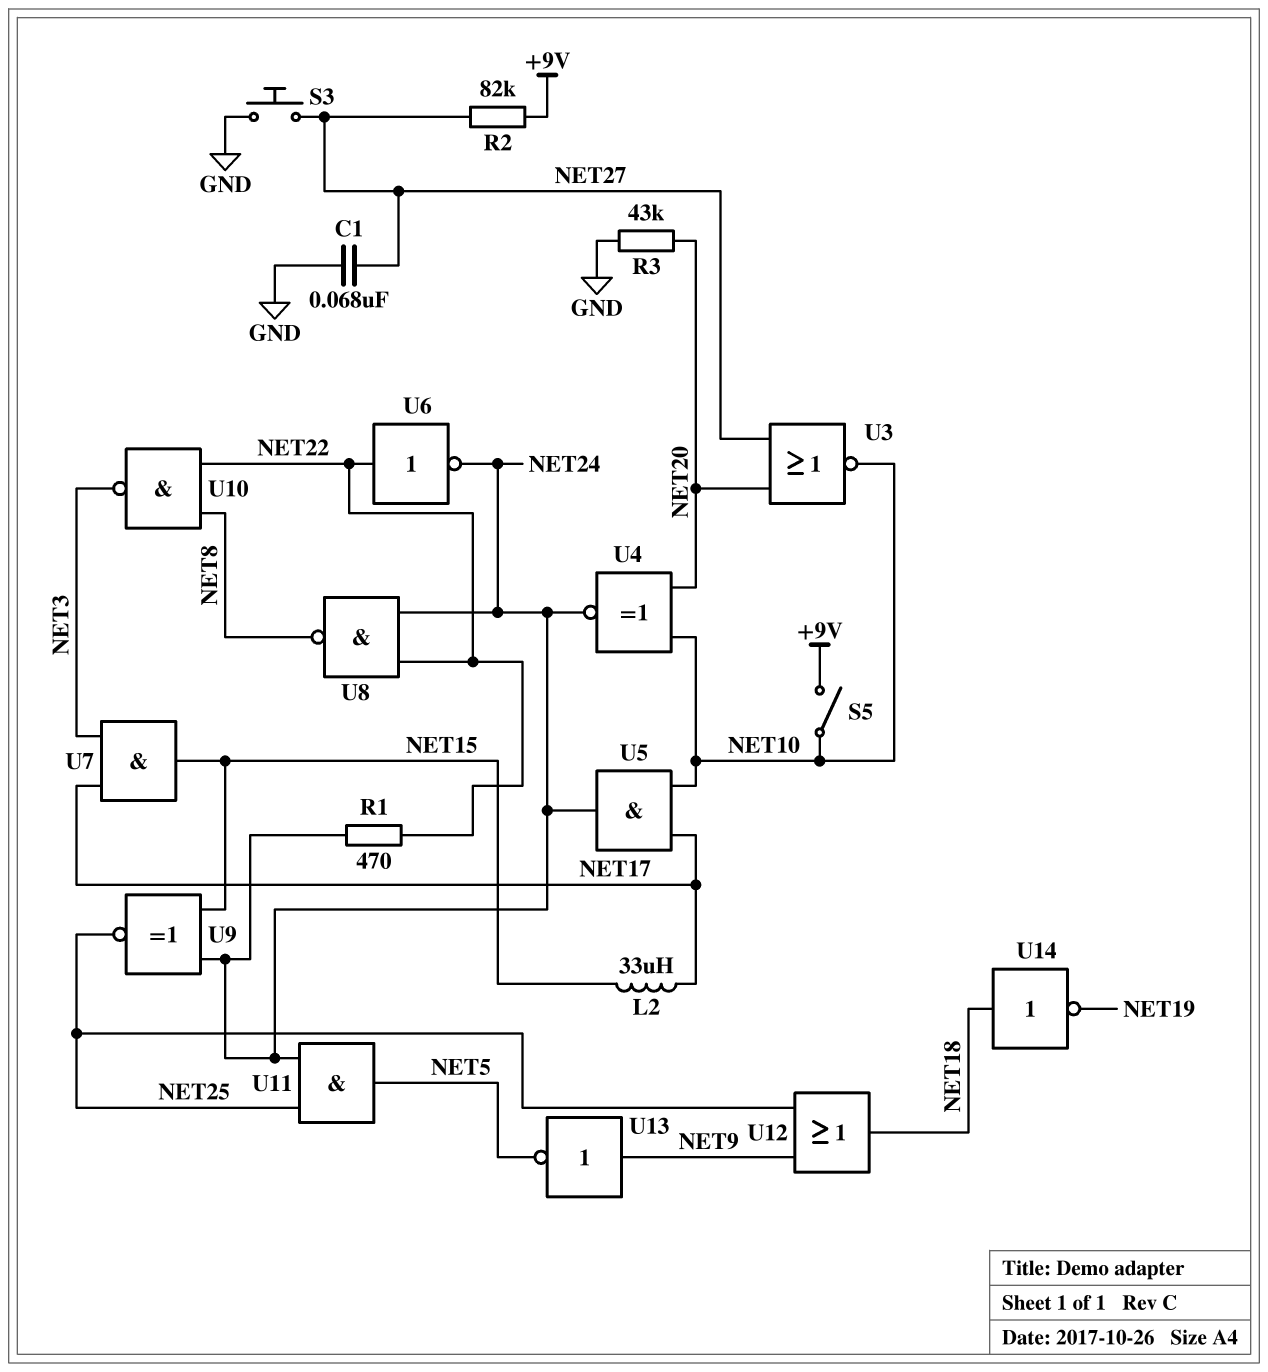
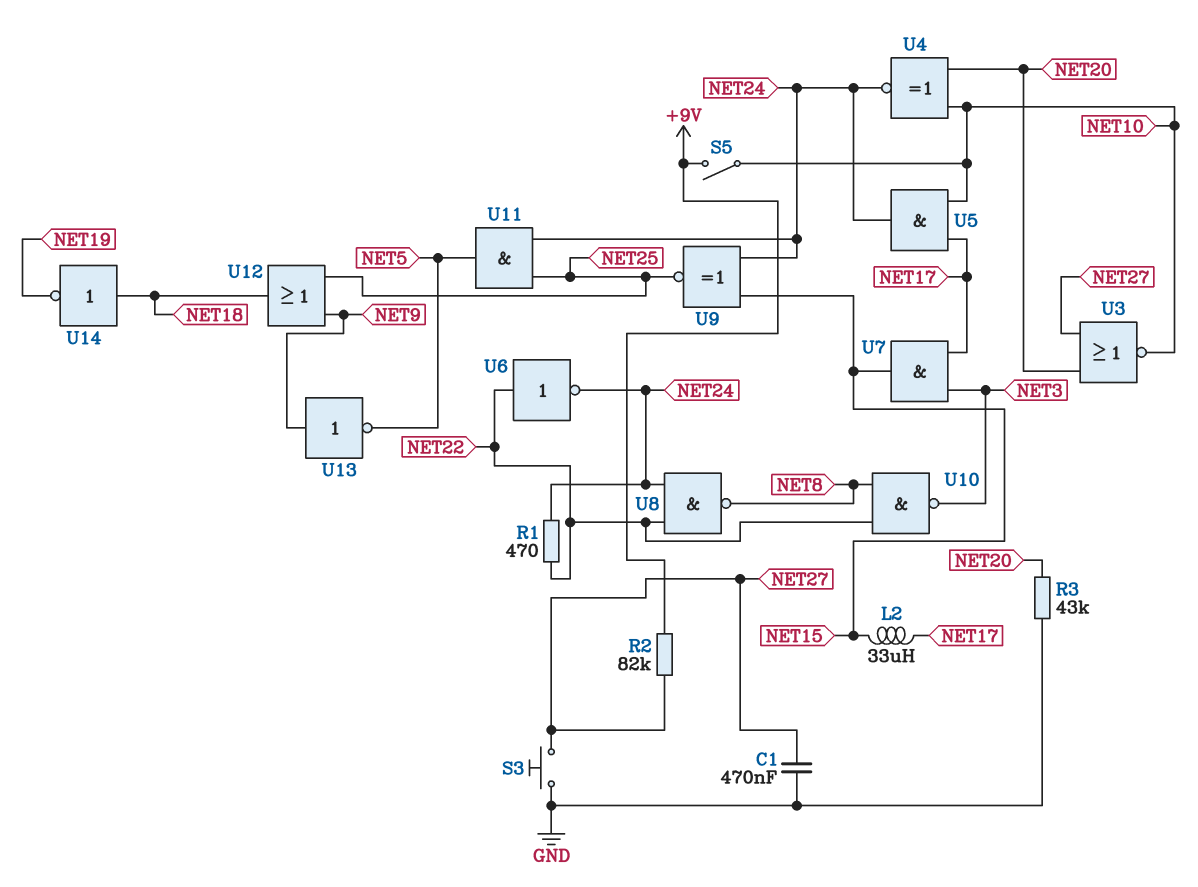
C1: 68nF (GND, NET27) -> 470nF (GND, NET27)

